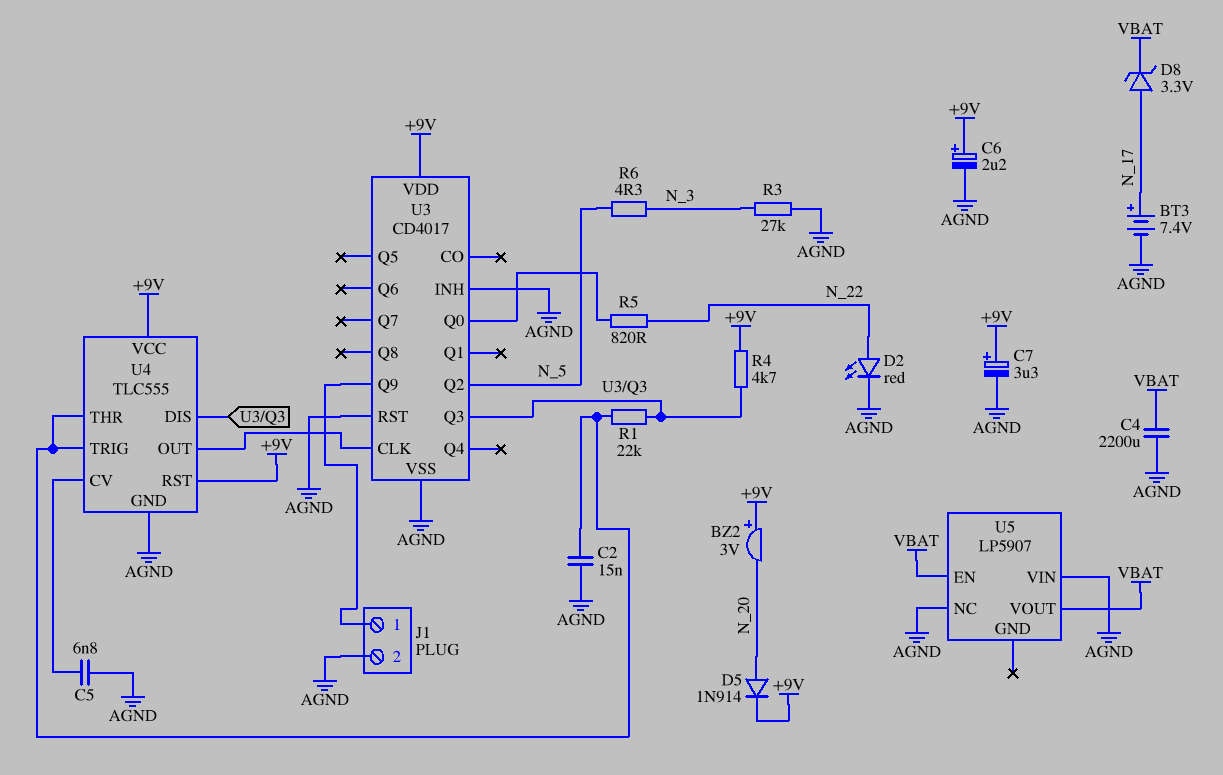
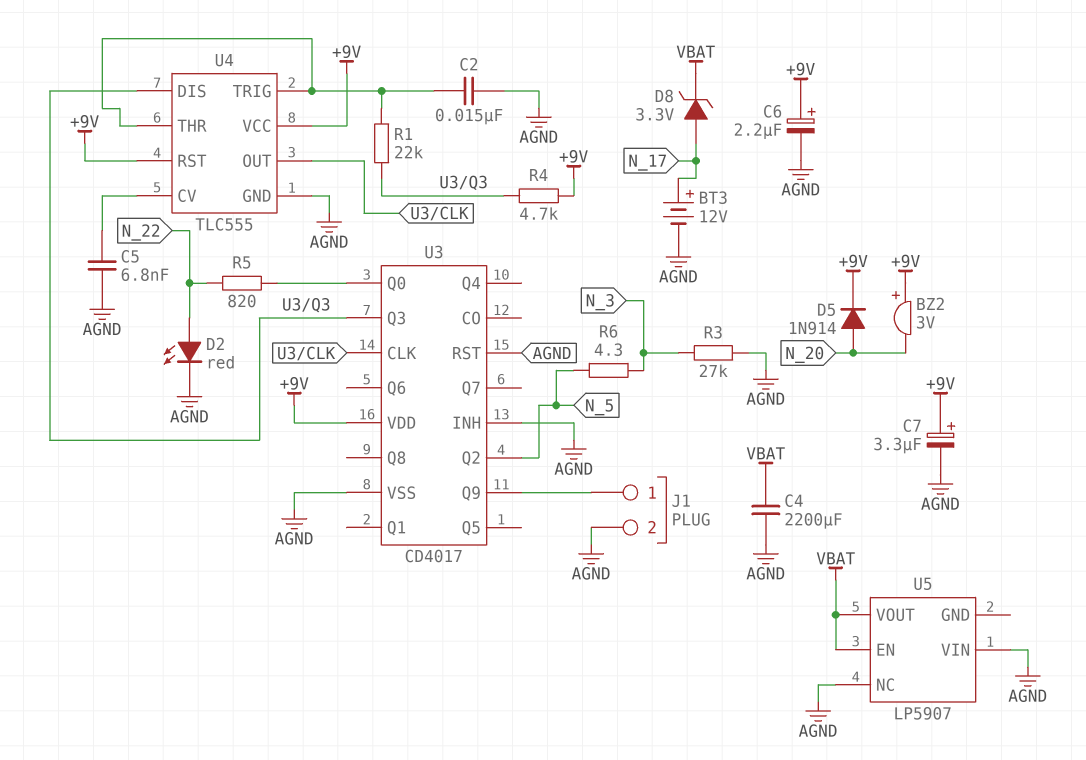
BT3: 7.4V (plus N_17, minus AGND) -> 12V (plus N_17, minus AGND)

